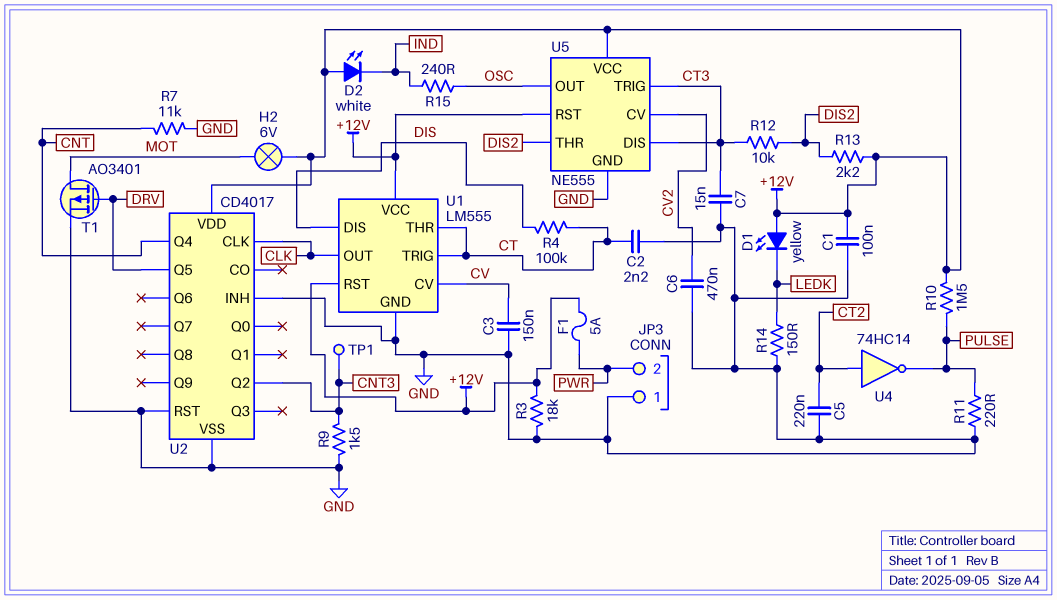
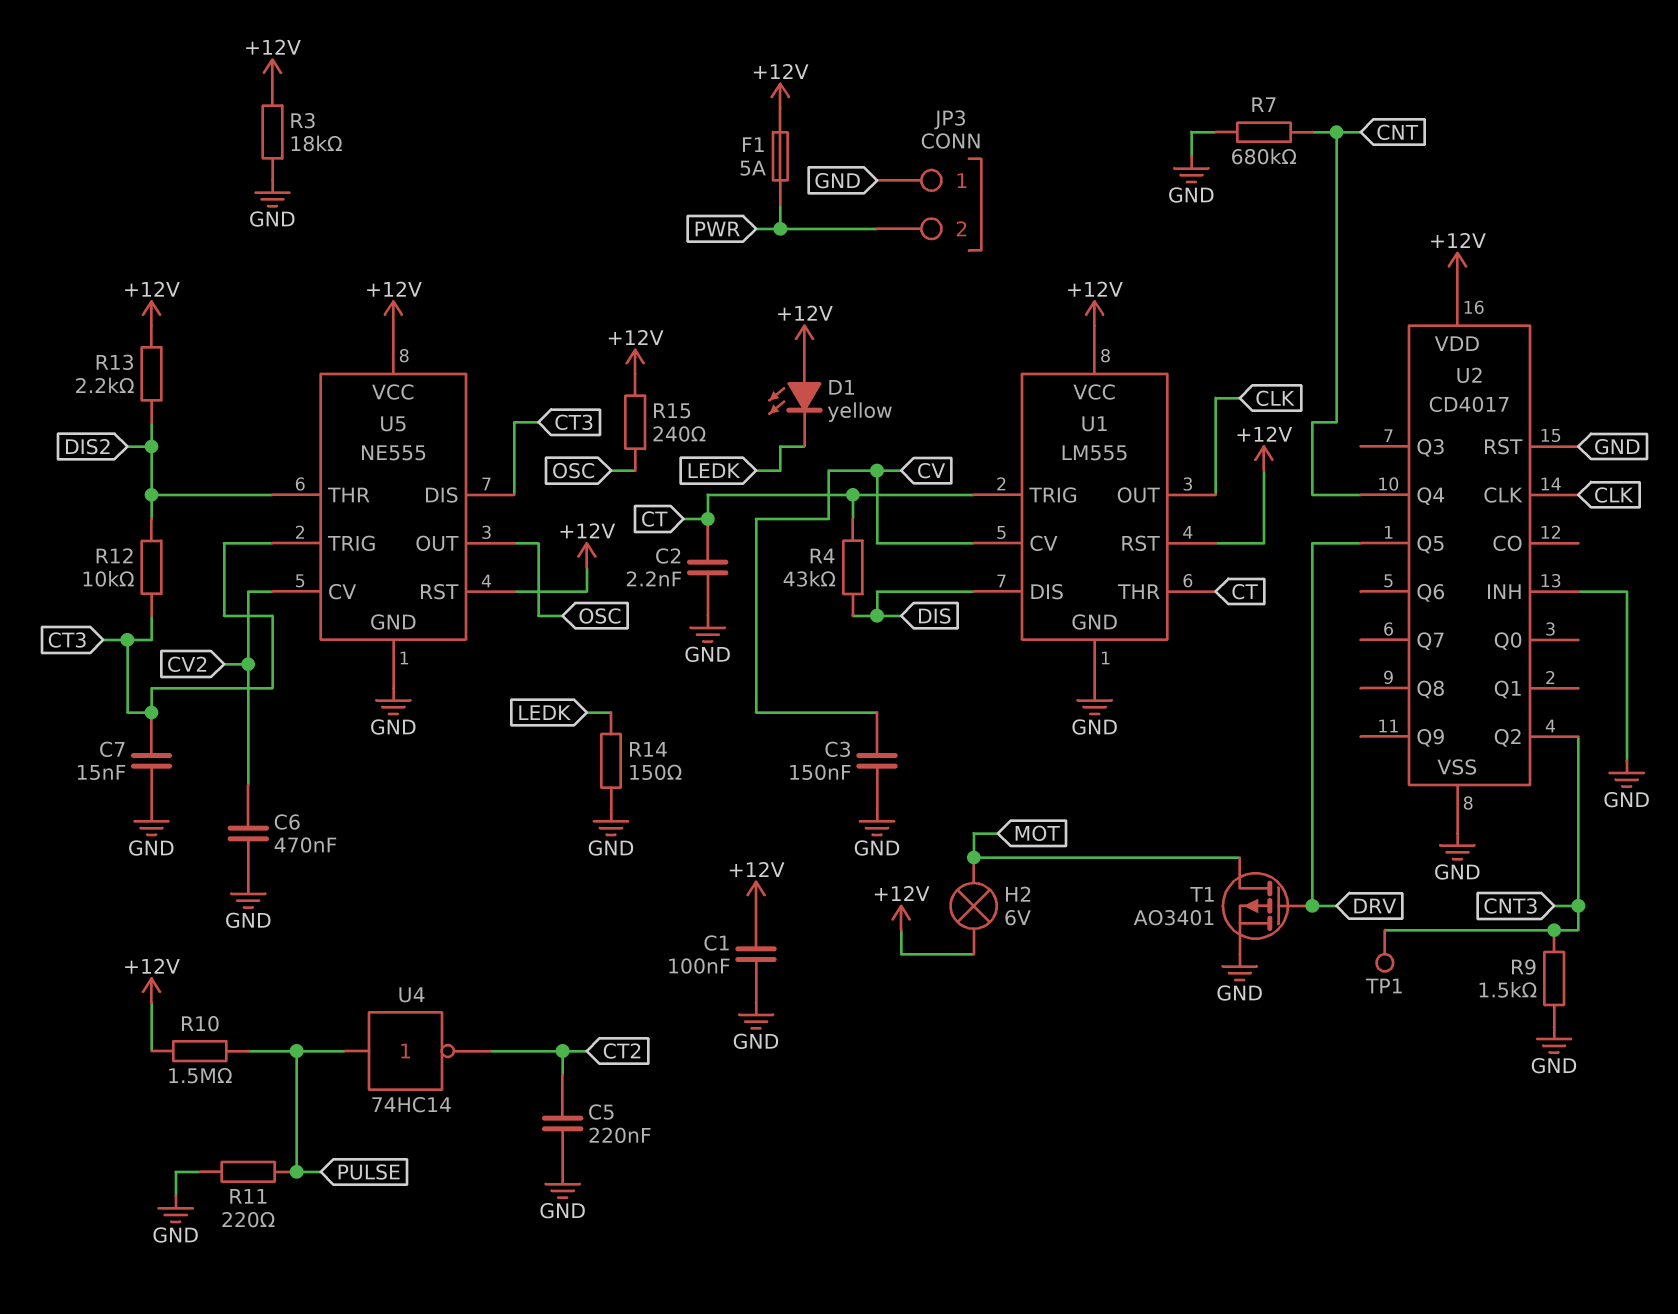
D2: LED white (A +12V, K IND) -> none
R4: 100k (CT, DIS) -> 43k (CT, DIS)
R7: 11k (CNT, GND) -> 680k (CNT, GND)
R15: 240 (IND, OSC) -> 240 (+12V, OSC)
U4: NOT 74HC14 (in CT2, out PULSE) -> NOT 74HC14 (in PULSE, out CT2)

